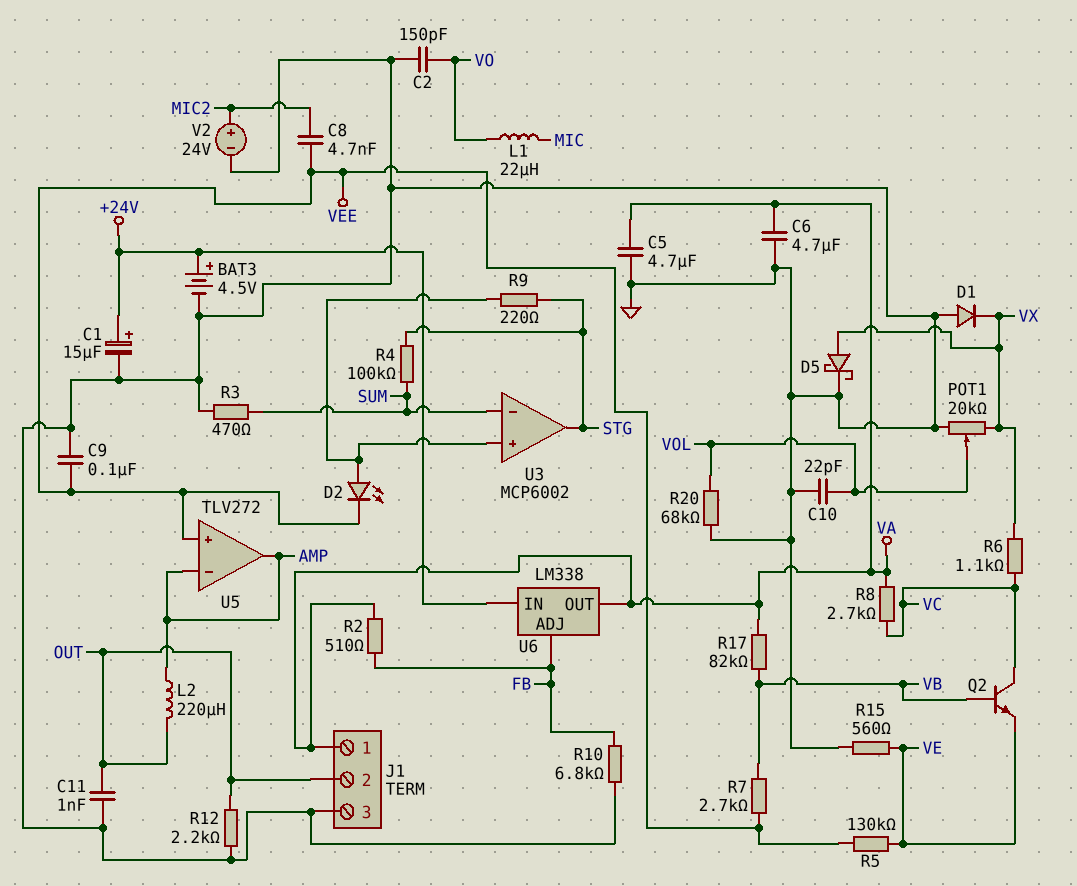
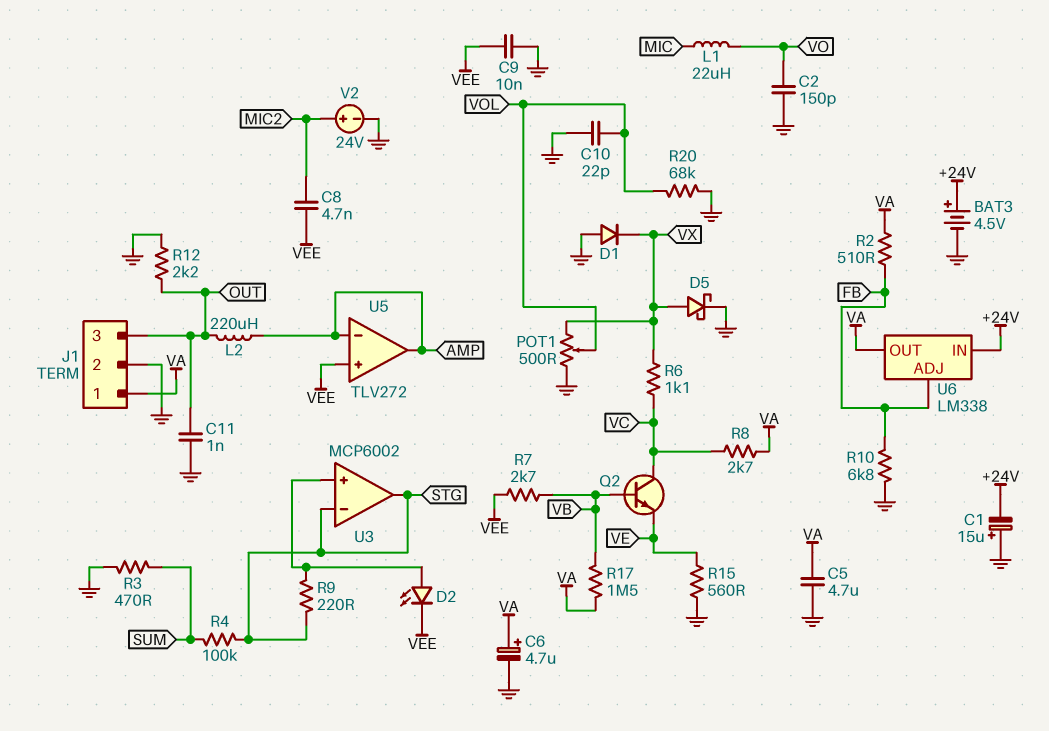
C1: 15uF (plus +24V, minus GND) -> 15uF (plus GND, minus +24V)
C6: 4.7uF (GND, VA) -> 4.7uF (plus VA, minus GND)
C9: 100nF (GND, VEE) -> 10nF (GND, VEE)
J1 pin 2: OUT -> GND
J1 pin 3: GND -> OUT
POT1: 20k (GND, VX, wiper VOL) -> 500 (GND, VX, wiper VOL)
R5: 130k (VE, VEE) -> none
R17: 82k (VA, VB) -> 1.5M (VA, VB)
U3 pin in-: SUM -> STG

